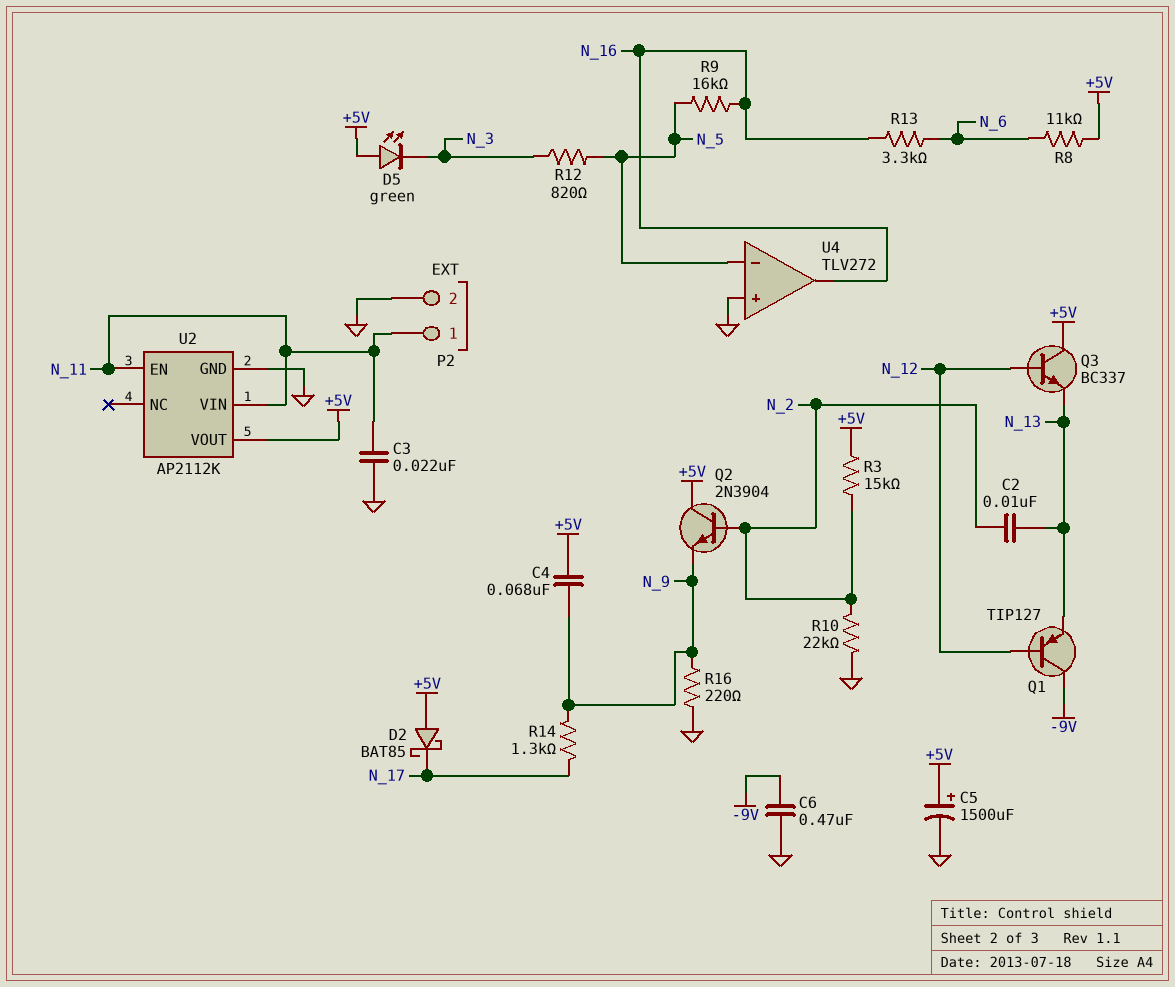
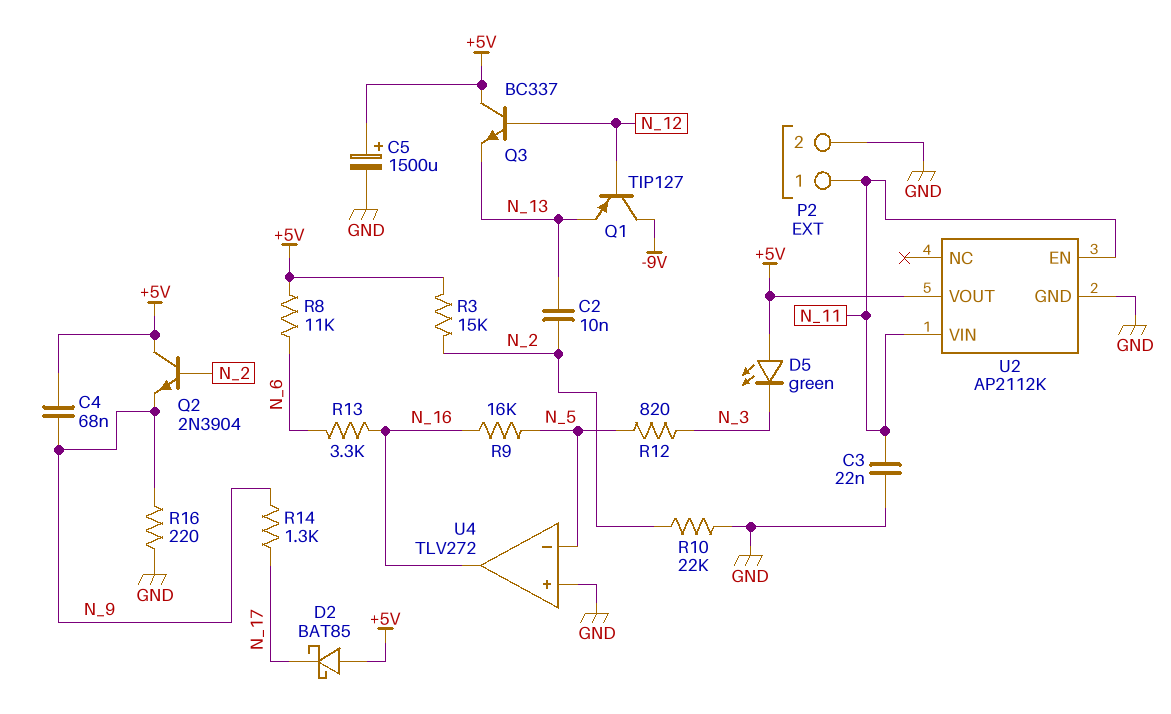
C6: 470nF (-9V, GND) -> none

